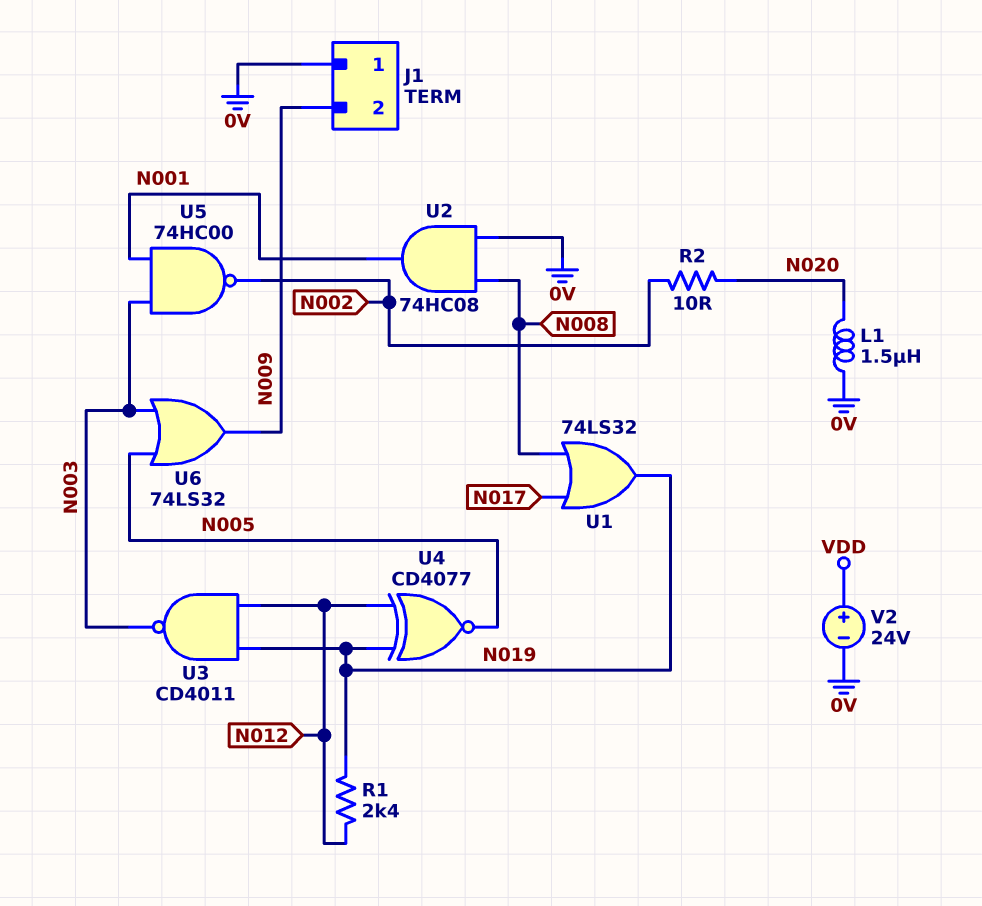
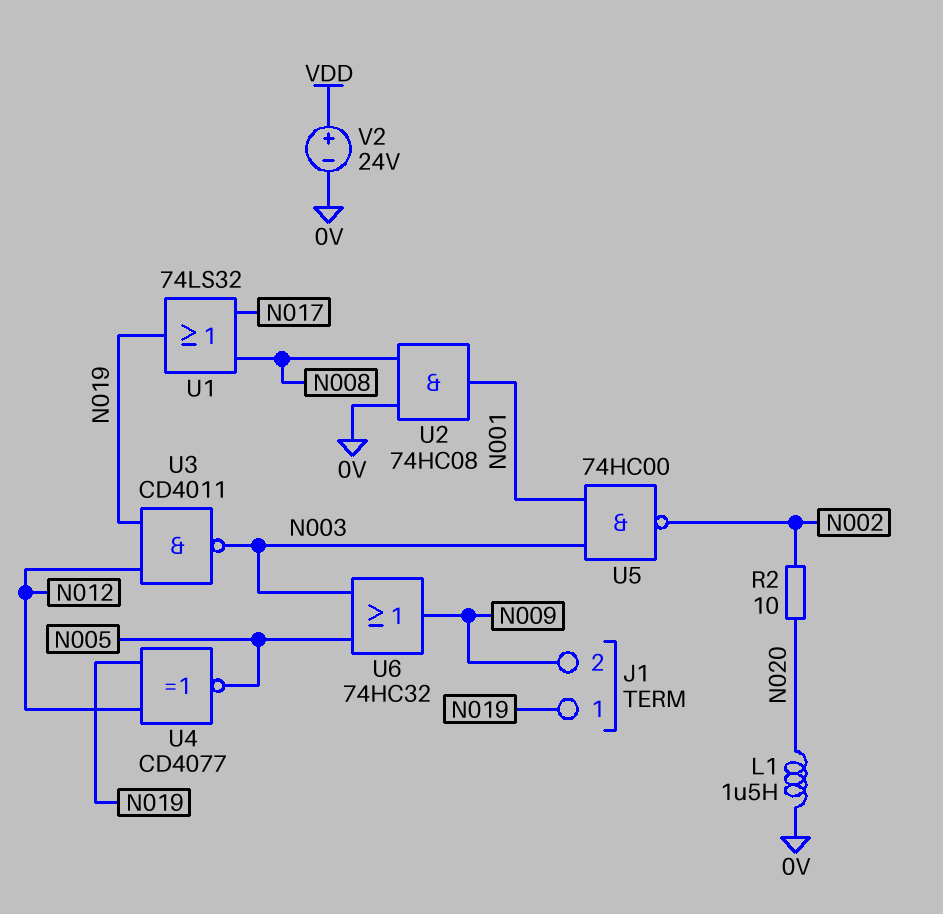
J1 pin 1: 0V -> N019
R1: 2.4k (N012, N019) -> none
U6: OR 74LS32 (in N003, in N005, out N009) -> OR 74HC32 (in N003, in N005, out N009)

